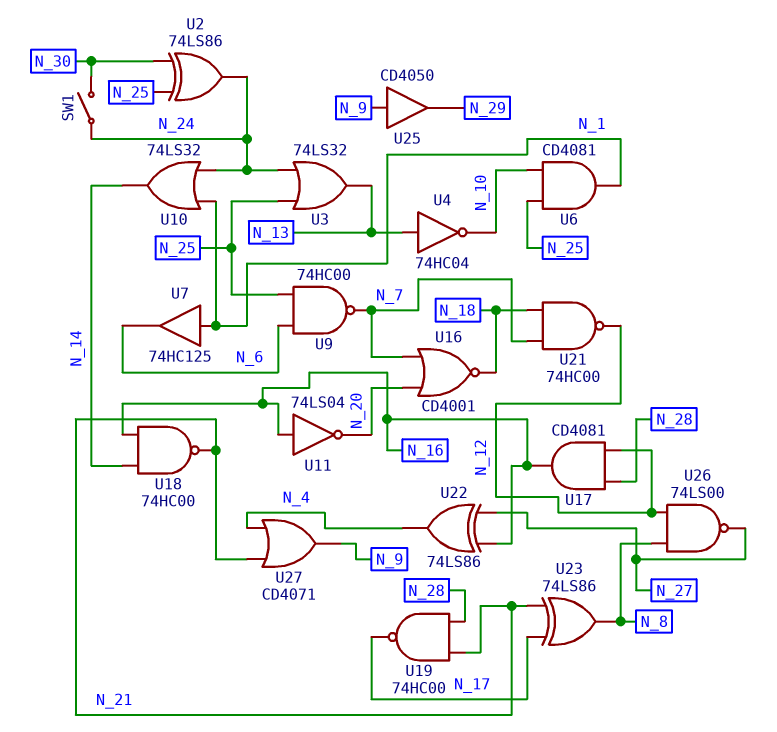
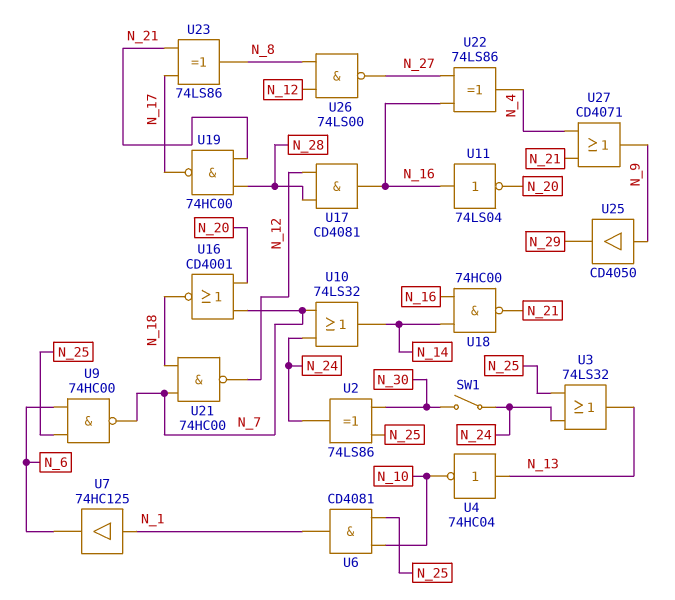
U10: OR 74LS32 (in N_1, in N_24, out N_14) -> OR 74LS32 (in N_7, in N_24, out N_14)

